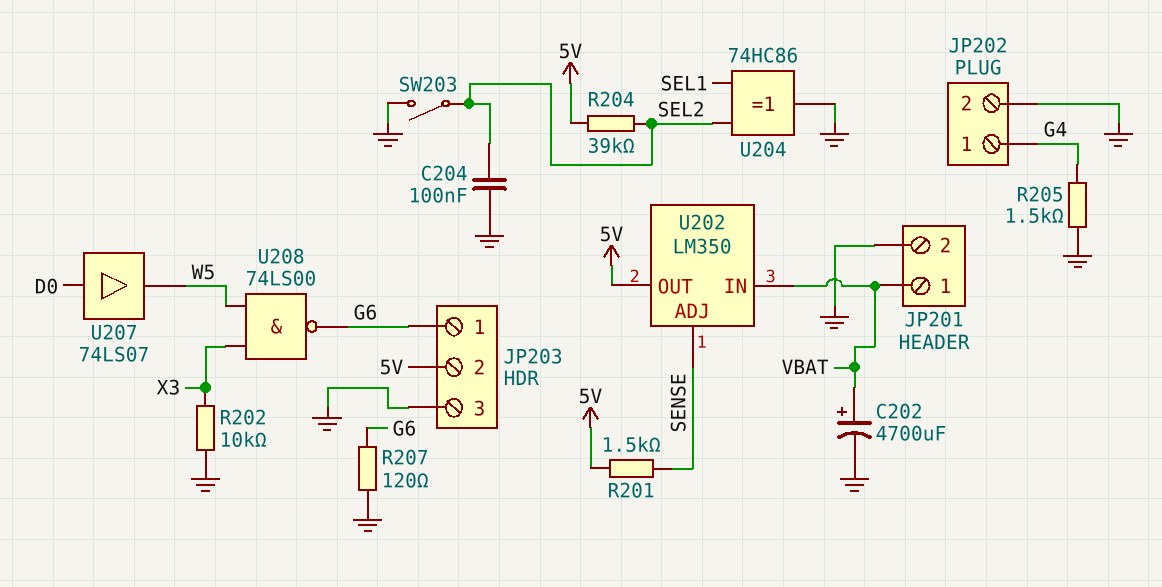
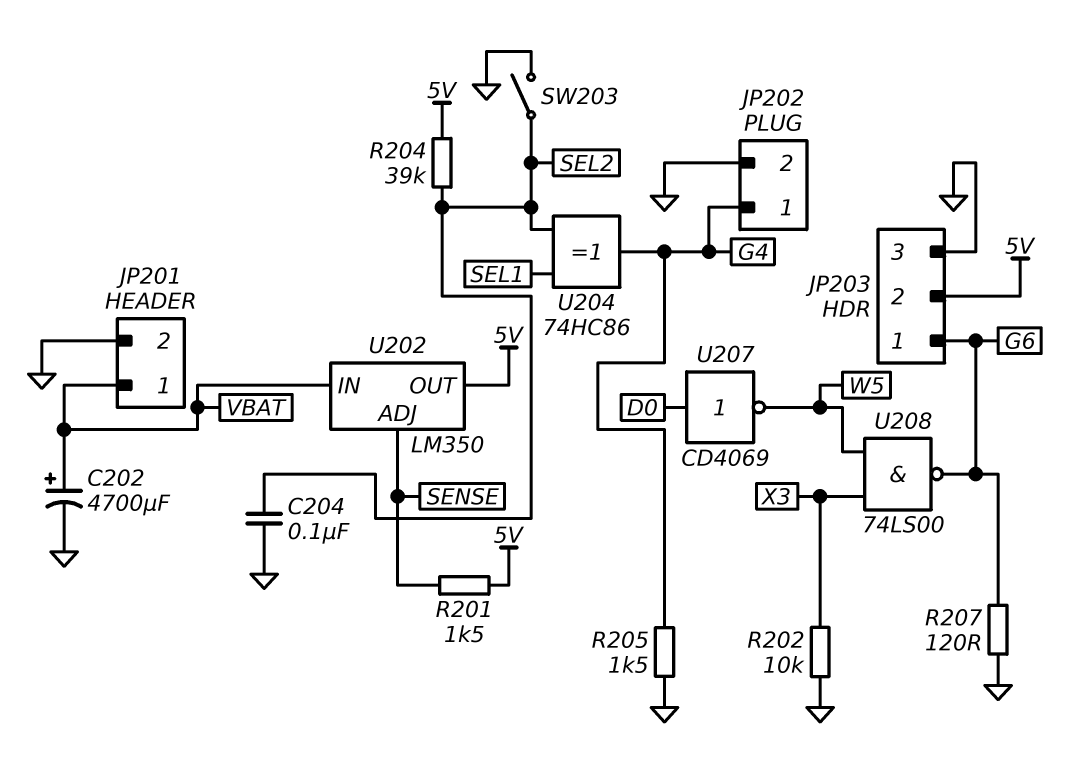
U204: XOR 74HC86 (in SEL1, in SEL2, out GND) -> XOR 74HC86 (in SEL1, in SEL2, out G4)
U207: buffer 74LS07 (in D0, out W5) -> NOT CD4069 (in D0, out W5)

